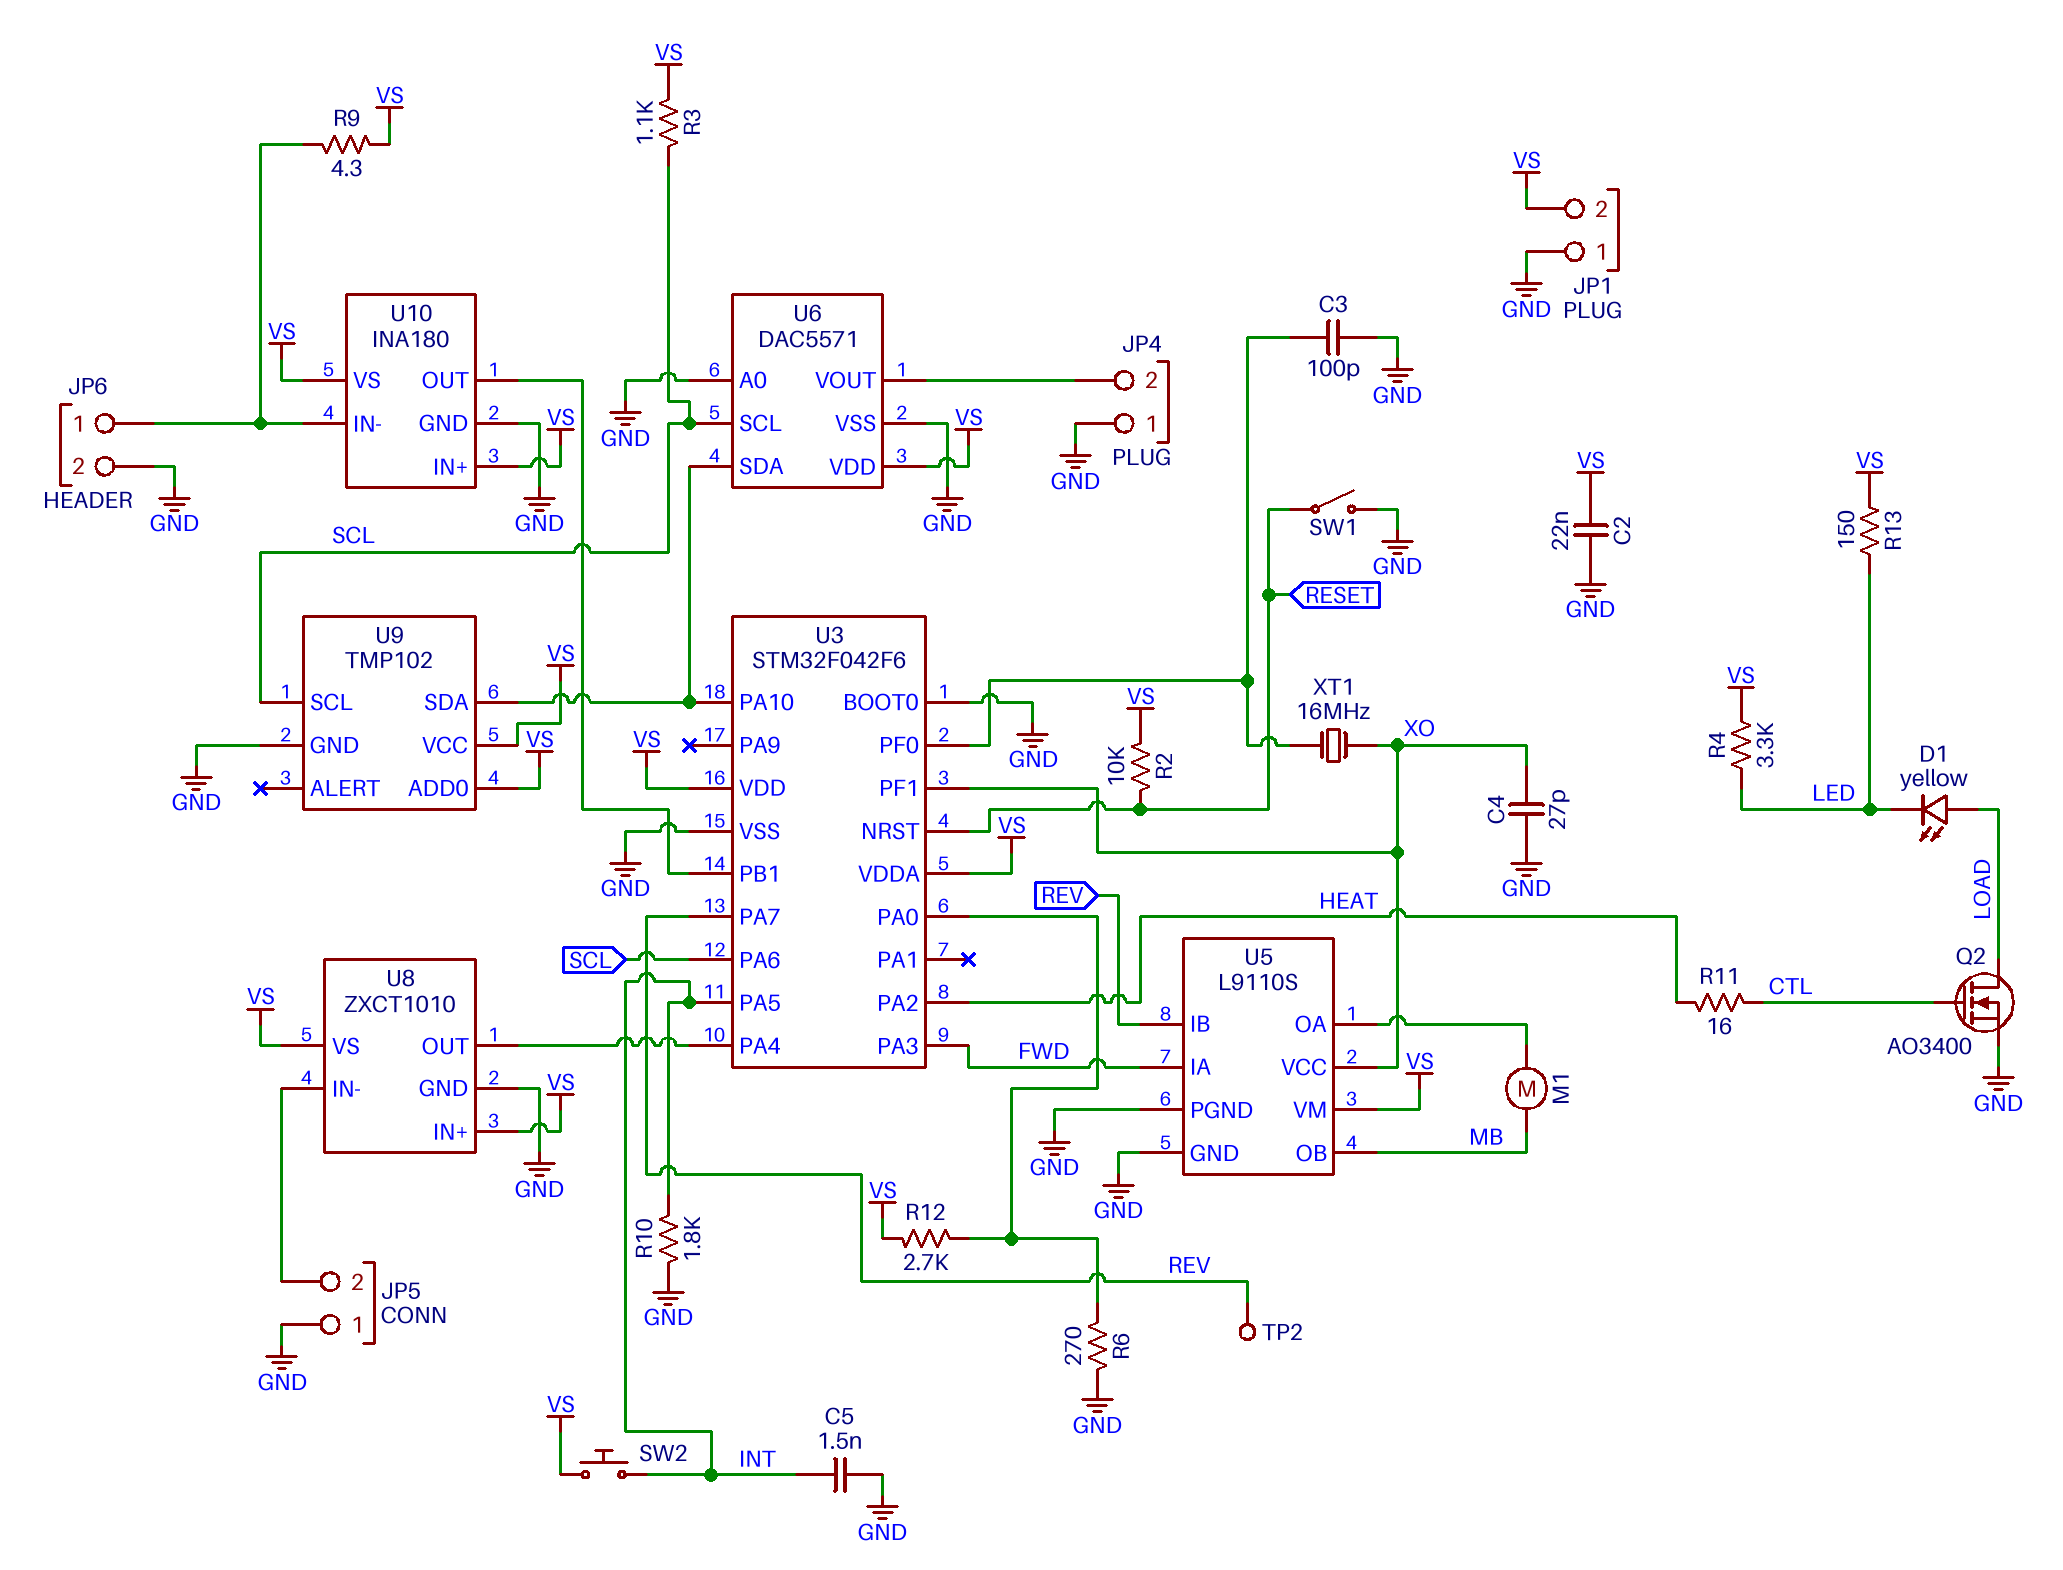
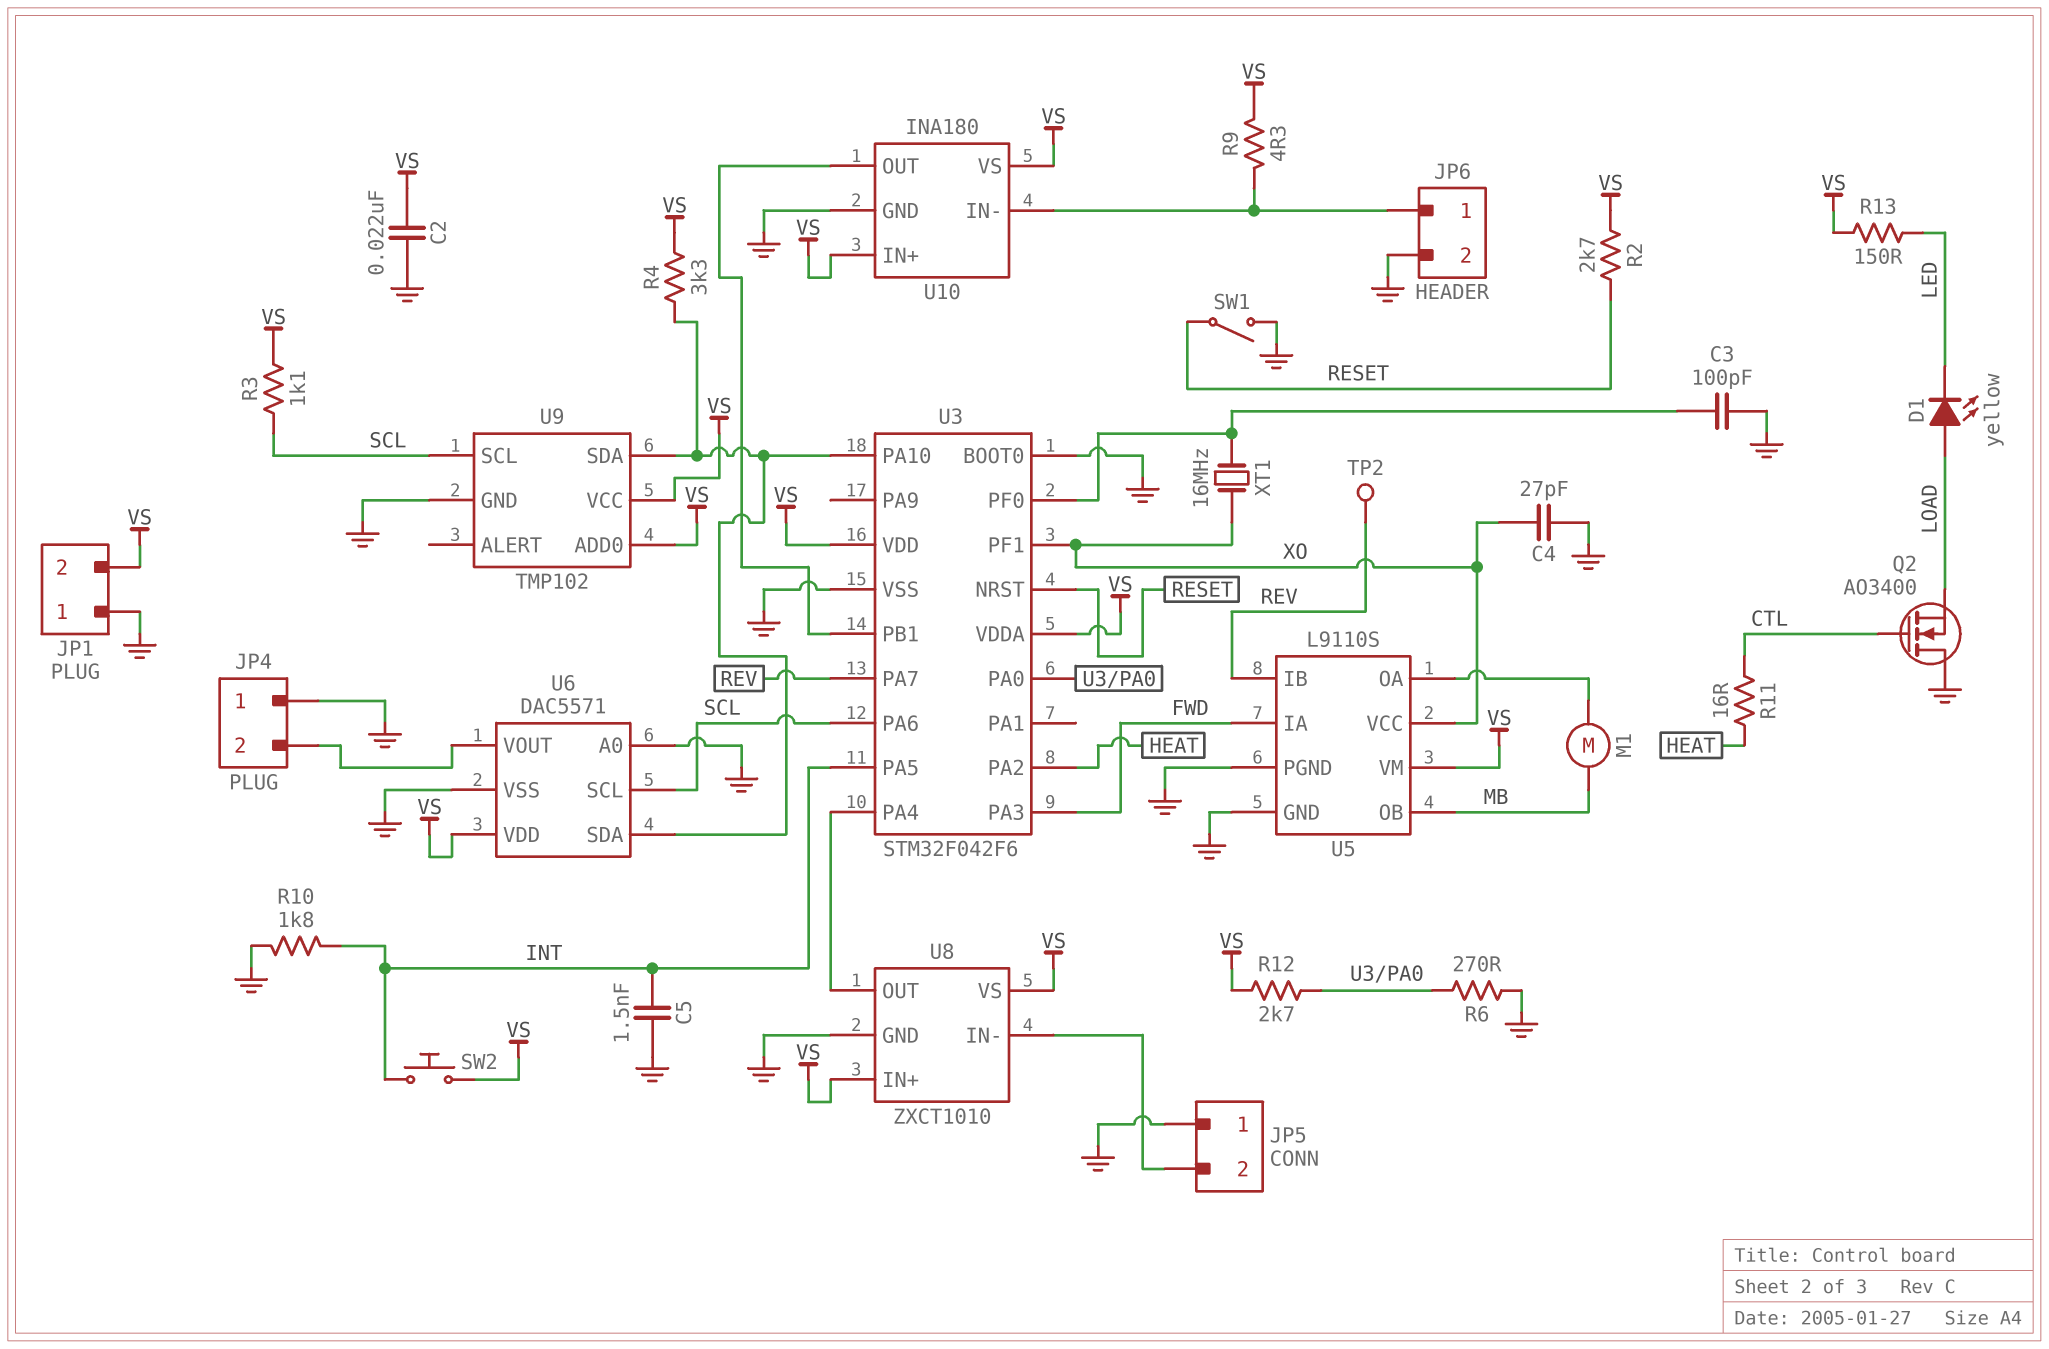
Q2: NMOS AO3400 (G CTL, D LOAD, S GND) -> NMOS AO3400 (G CTL, D GND, S LOAD)
R2: 10k (RESET, VS) -> 2.7k (RESET, VS)
R4: 3.3k (LED, VS) -> 3.3k (U3/PA10, VS)

